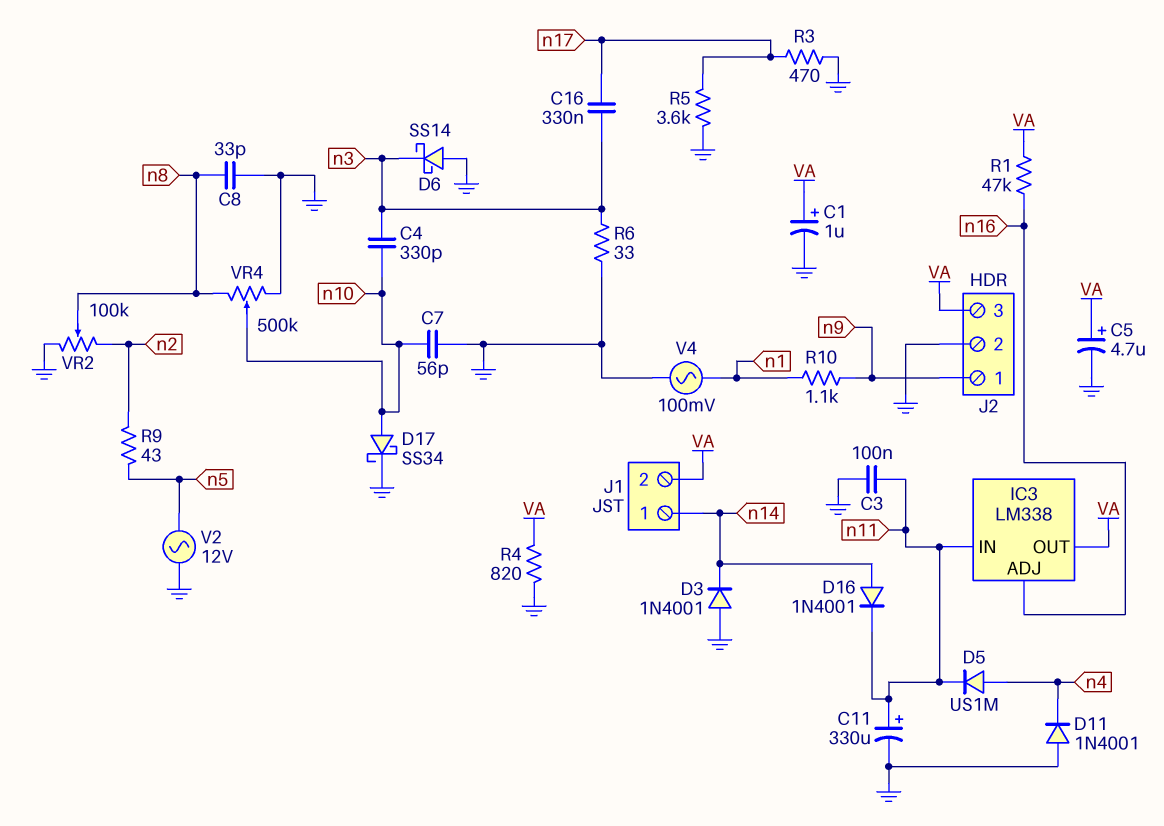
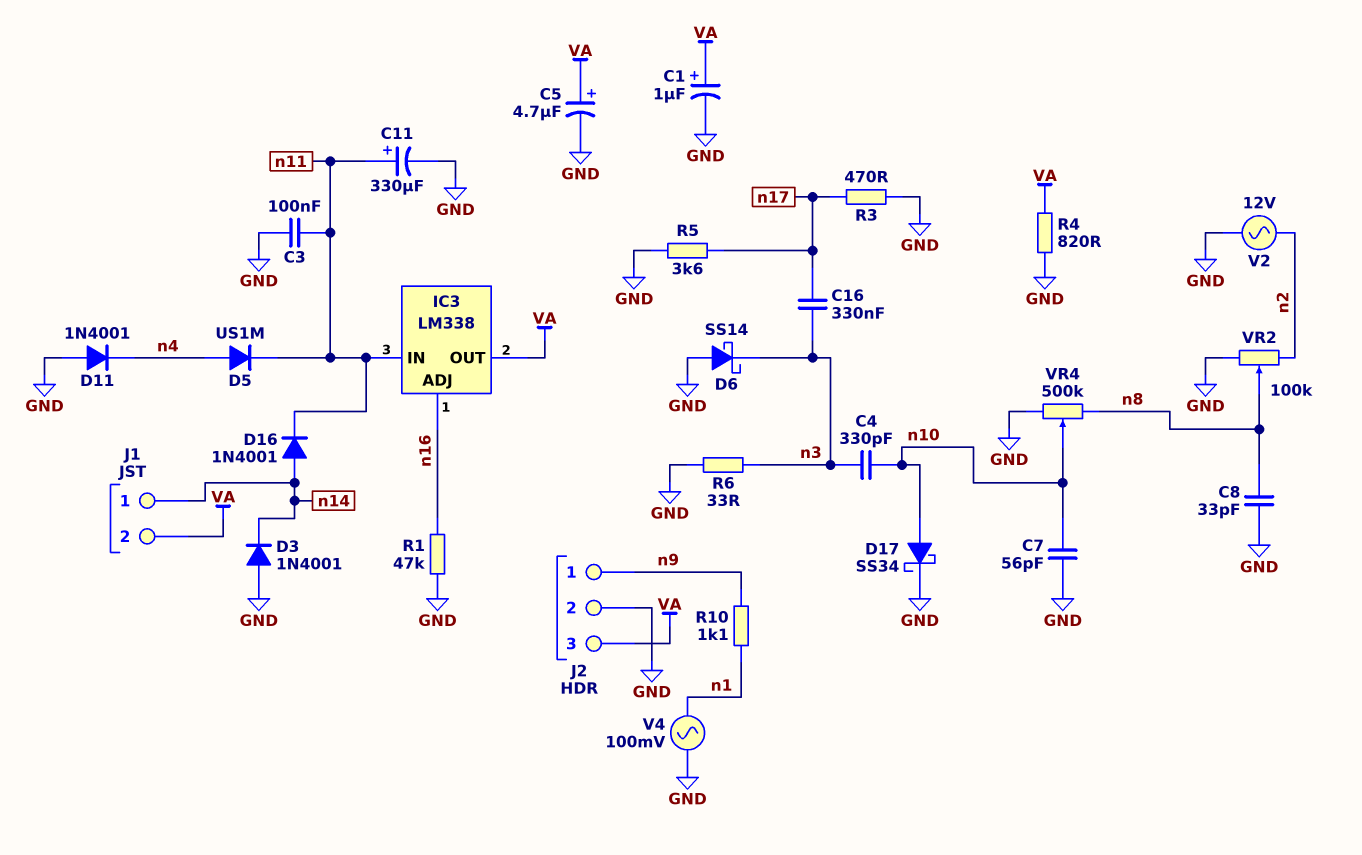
R1: 47k (VA, n16) -> 47k (GND, n16)
R9: 43 (n2, n5) -> none
V2: AC 12V (GND, n5) -> AC 12V (GND, n2)

